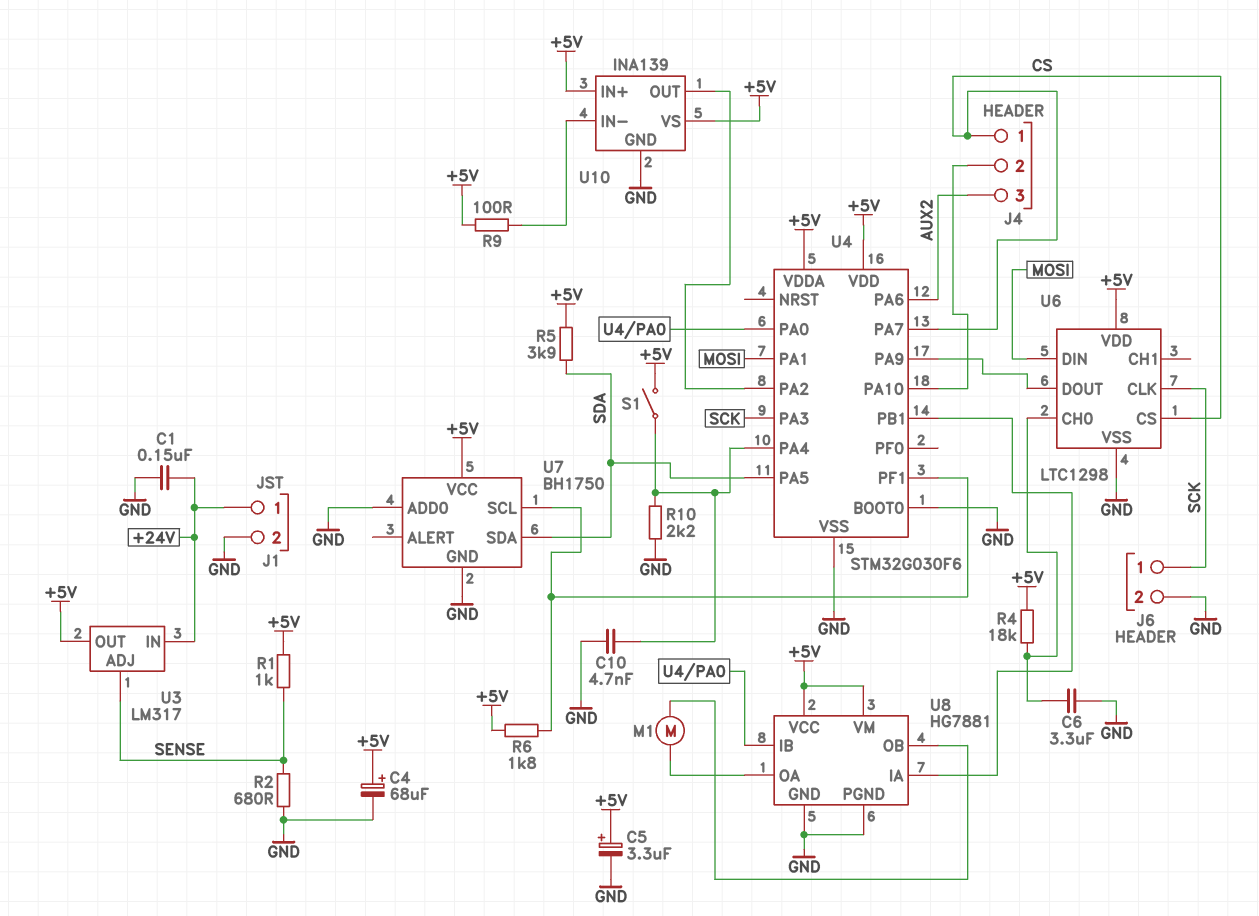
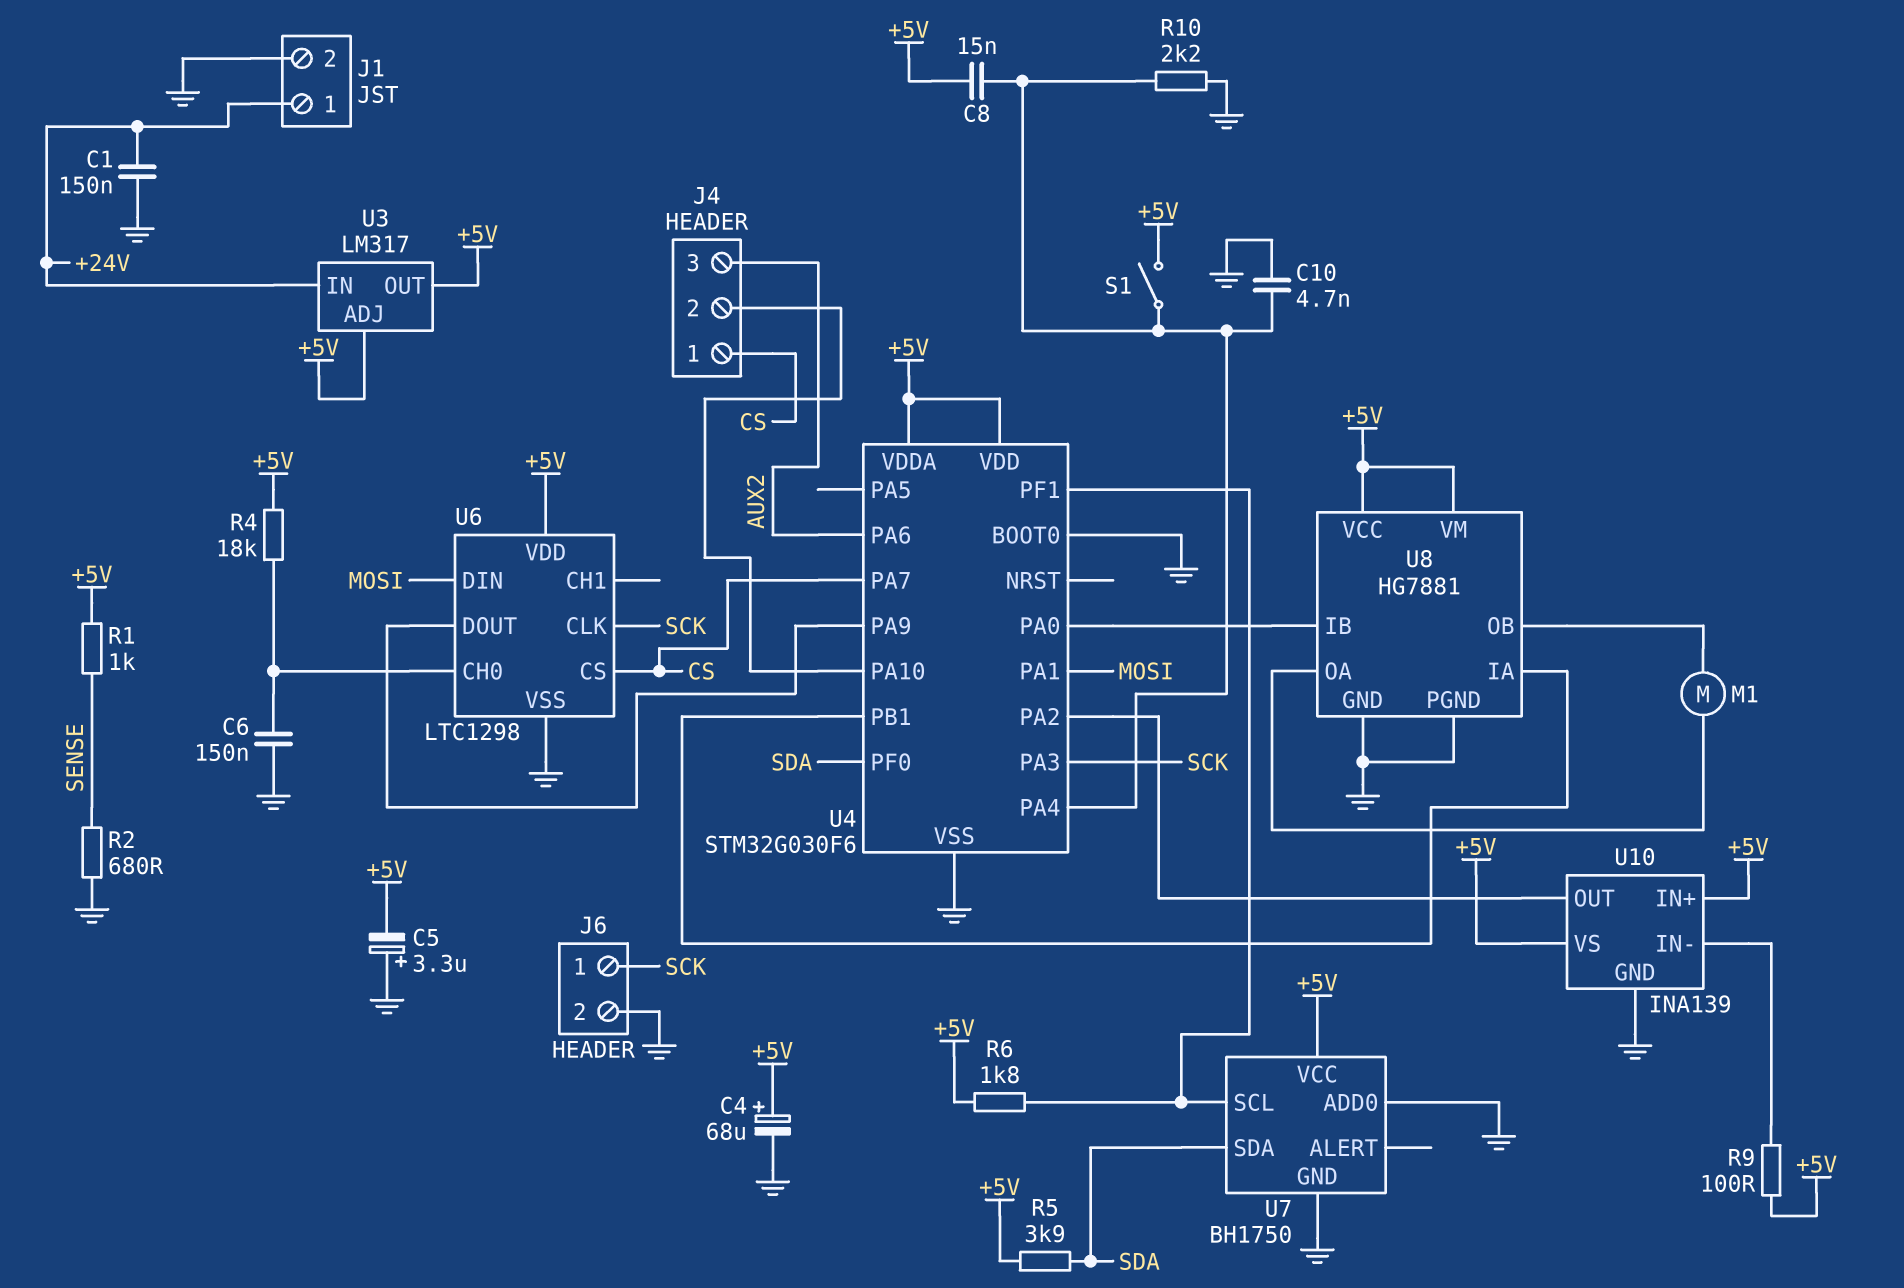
C5: 3.3uF (plus +5V, minus GND) -> 3.3uF (plus GND, minus +5V)
C6: 3.3uF (GND, U6/CH0) -> 150nF (GND, U6/CH0)
C8: none -> 15nF (+5V, U4/PA4)
U3 pin ADJ: SENSE -> +5V
U4 pin PA5: SDA -> none
U4 pin PF0: none -> SDA

